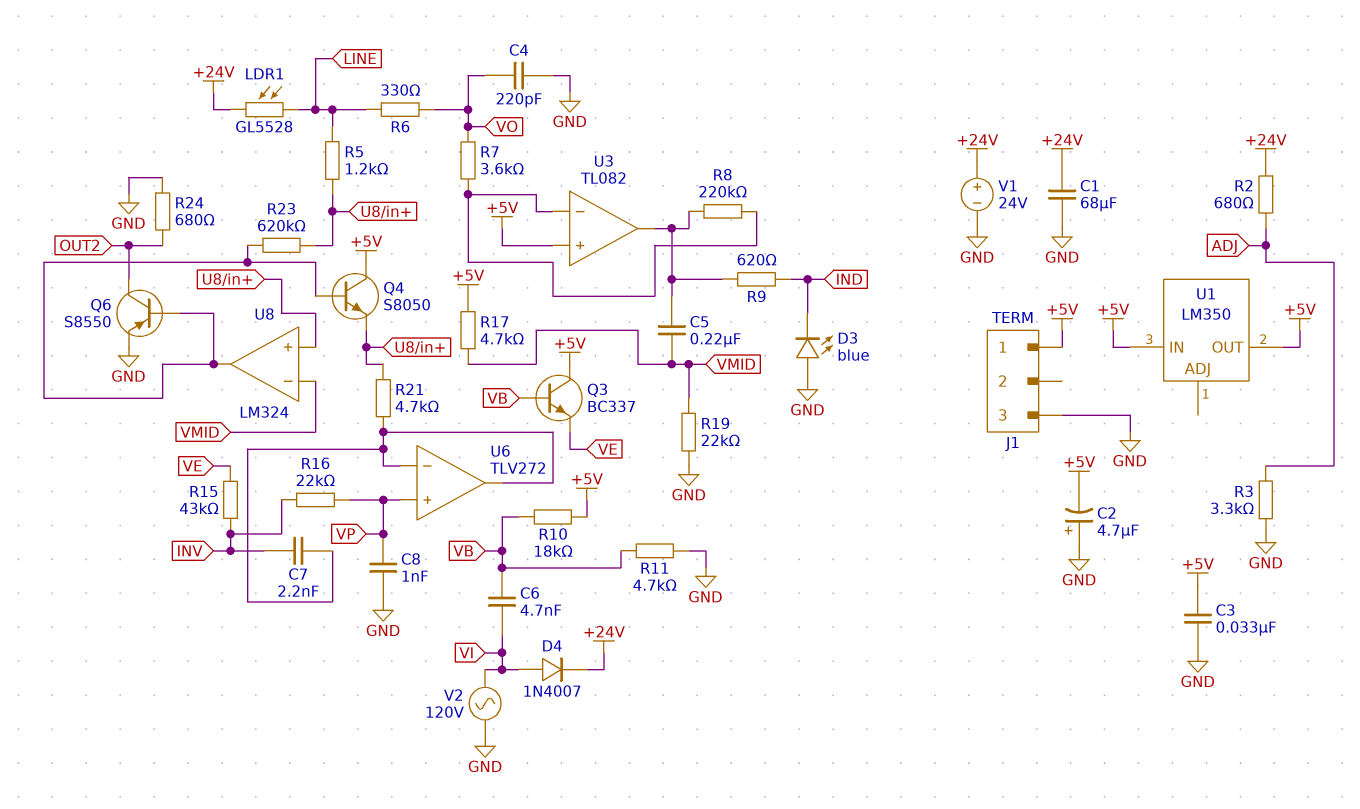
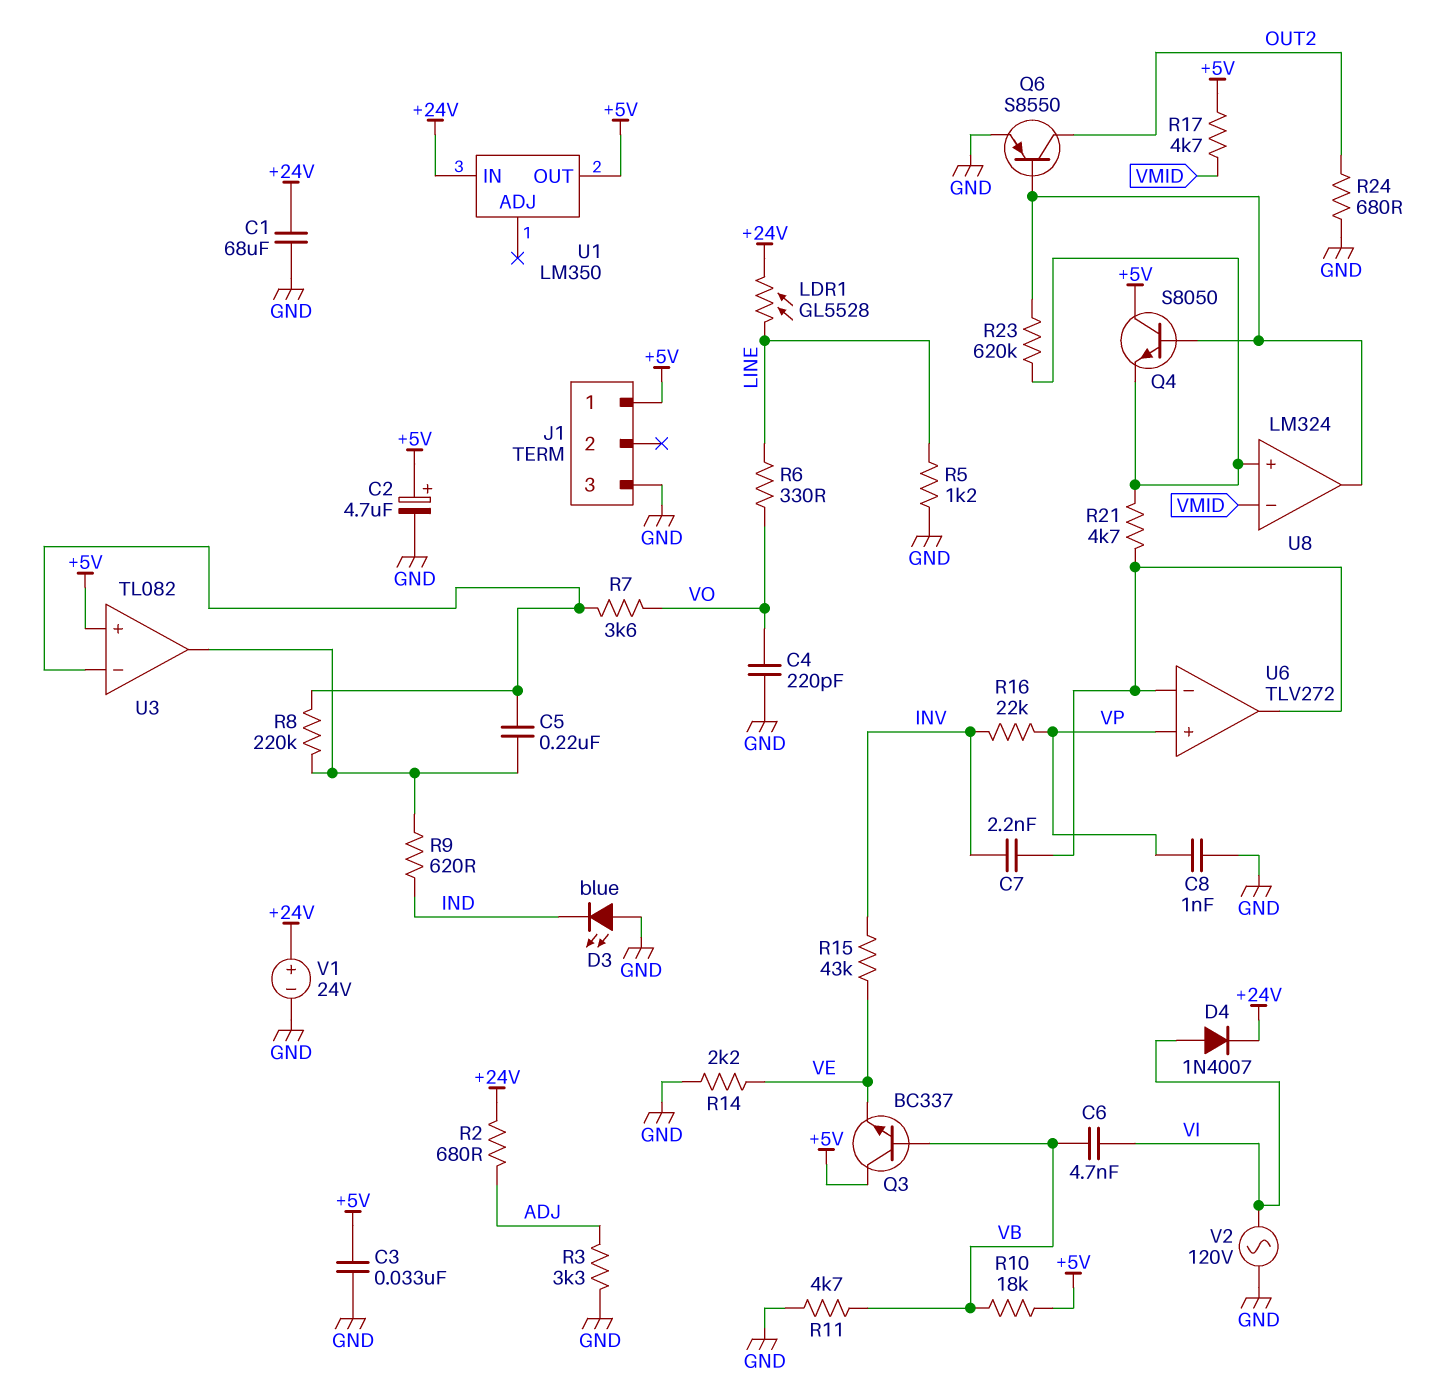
C2: 4.7uF (plus GND, minus +5V) -> 4.7uF (plus +5V, minus GND)
C5: 220nF (U3/out, VMID) -> 220nF (U3/in-, U3/out)
R5: 1.2k (LINE, U8/in+) -> 1.2k (GND, LINE)
R14: none -> 2.2k (GND, VE)
R19: 22k (GND, VMID) -> none
U1 pin IN: +5V -> +24V

